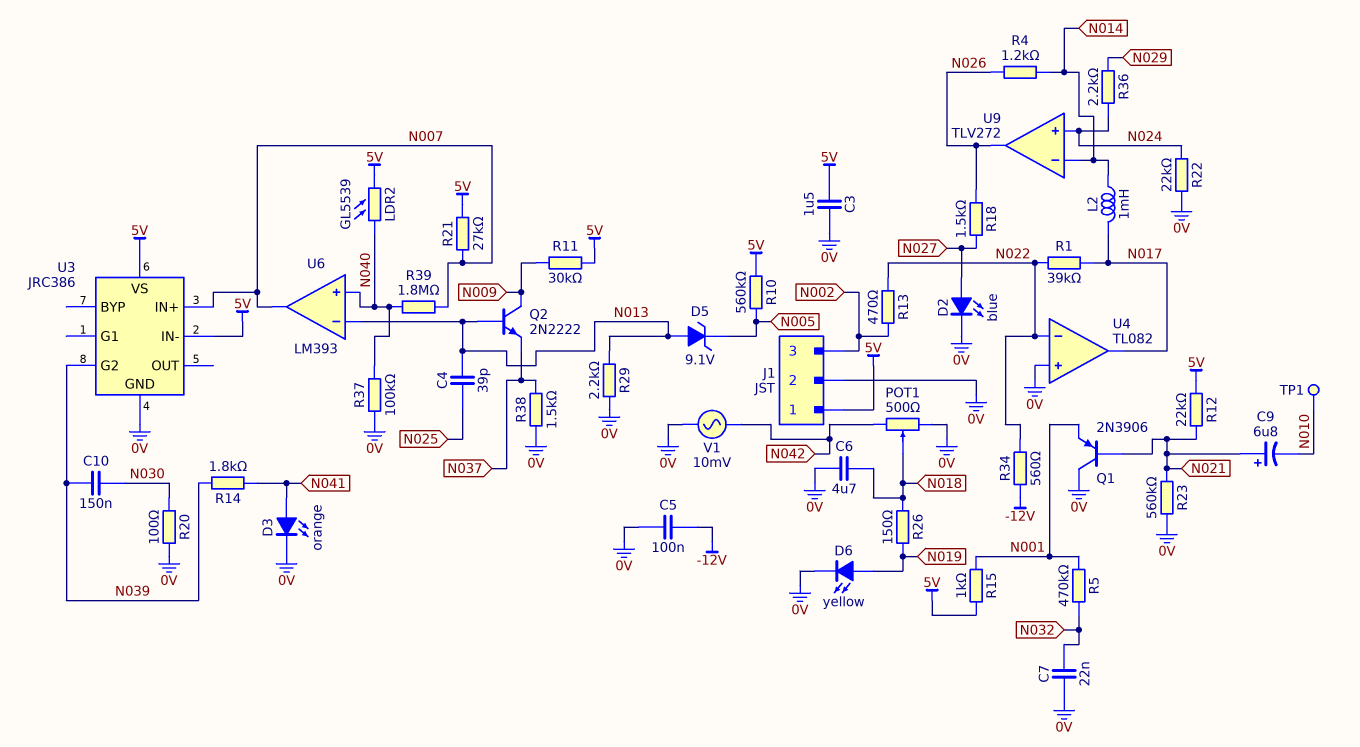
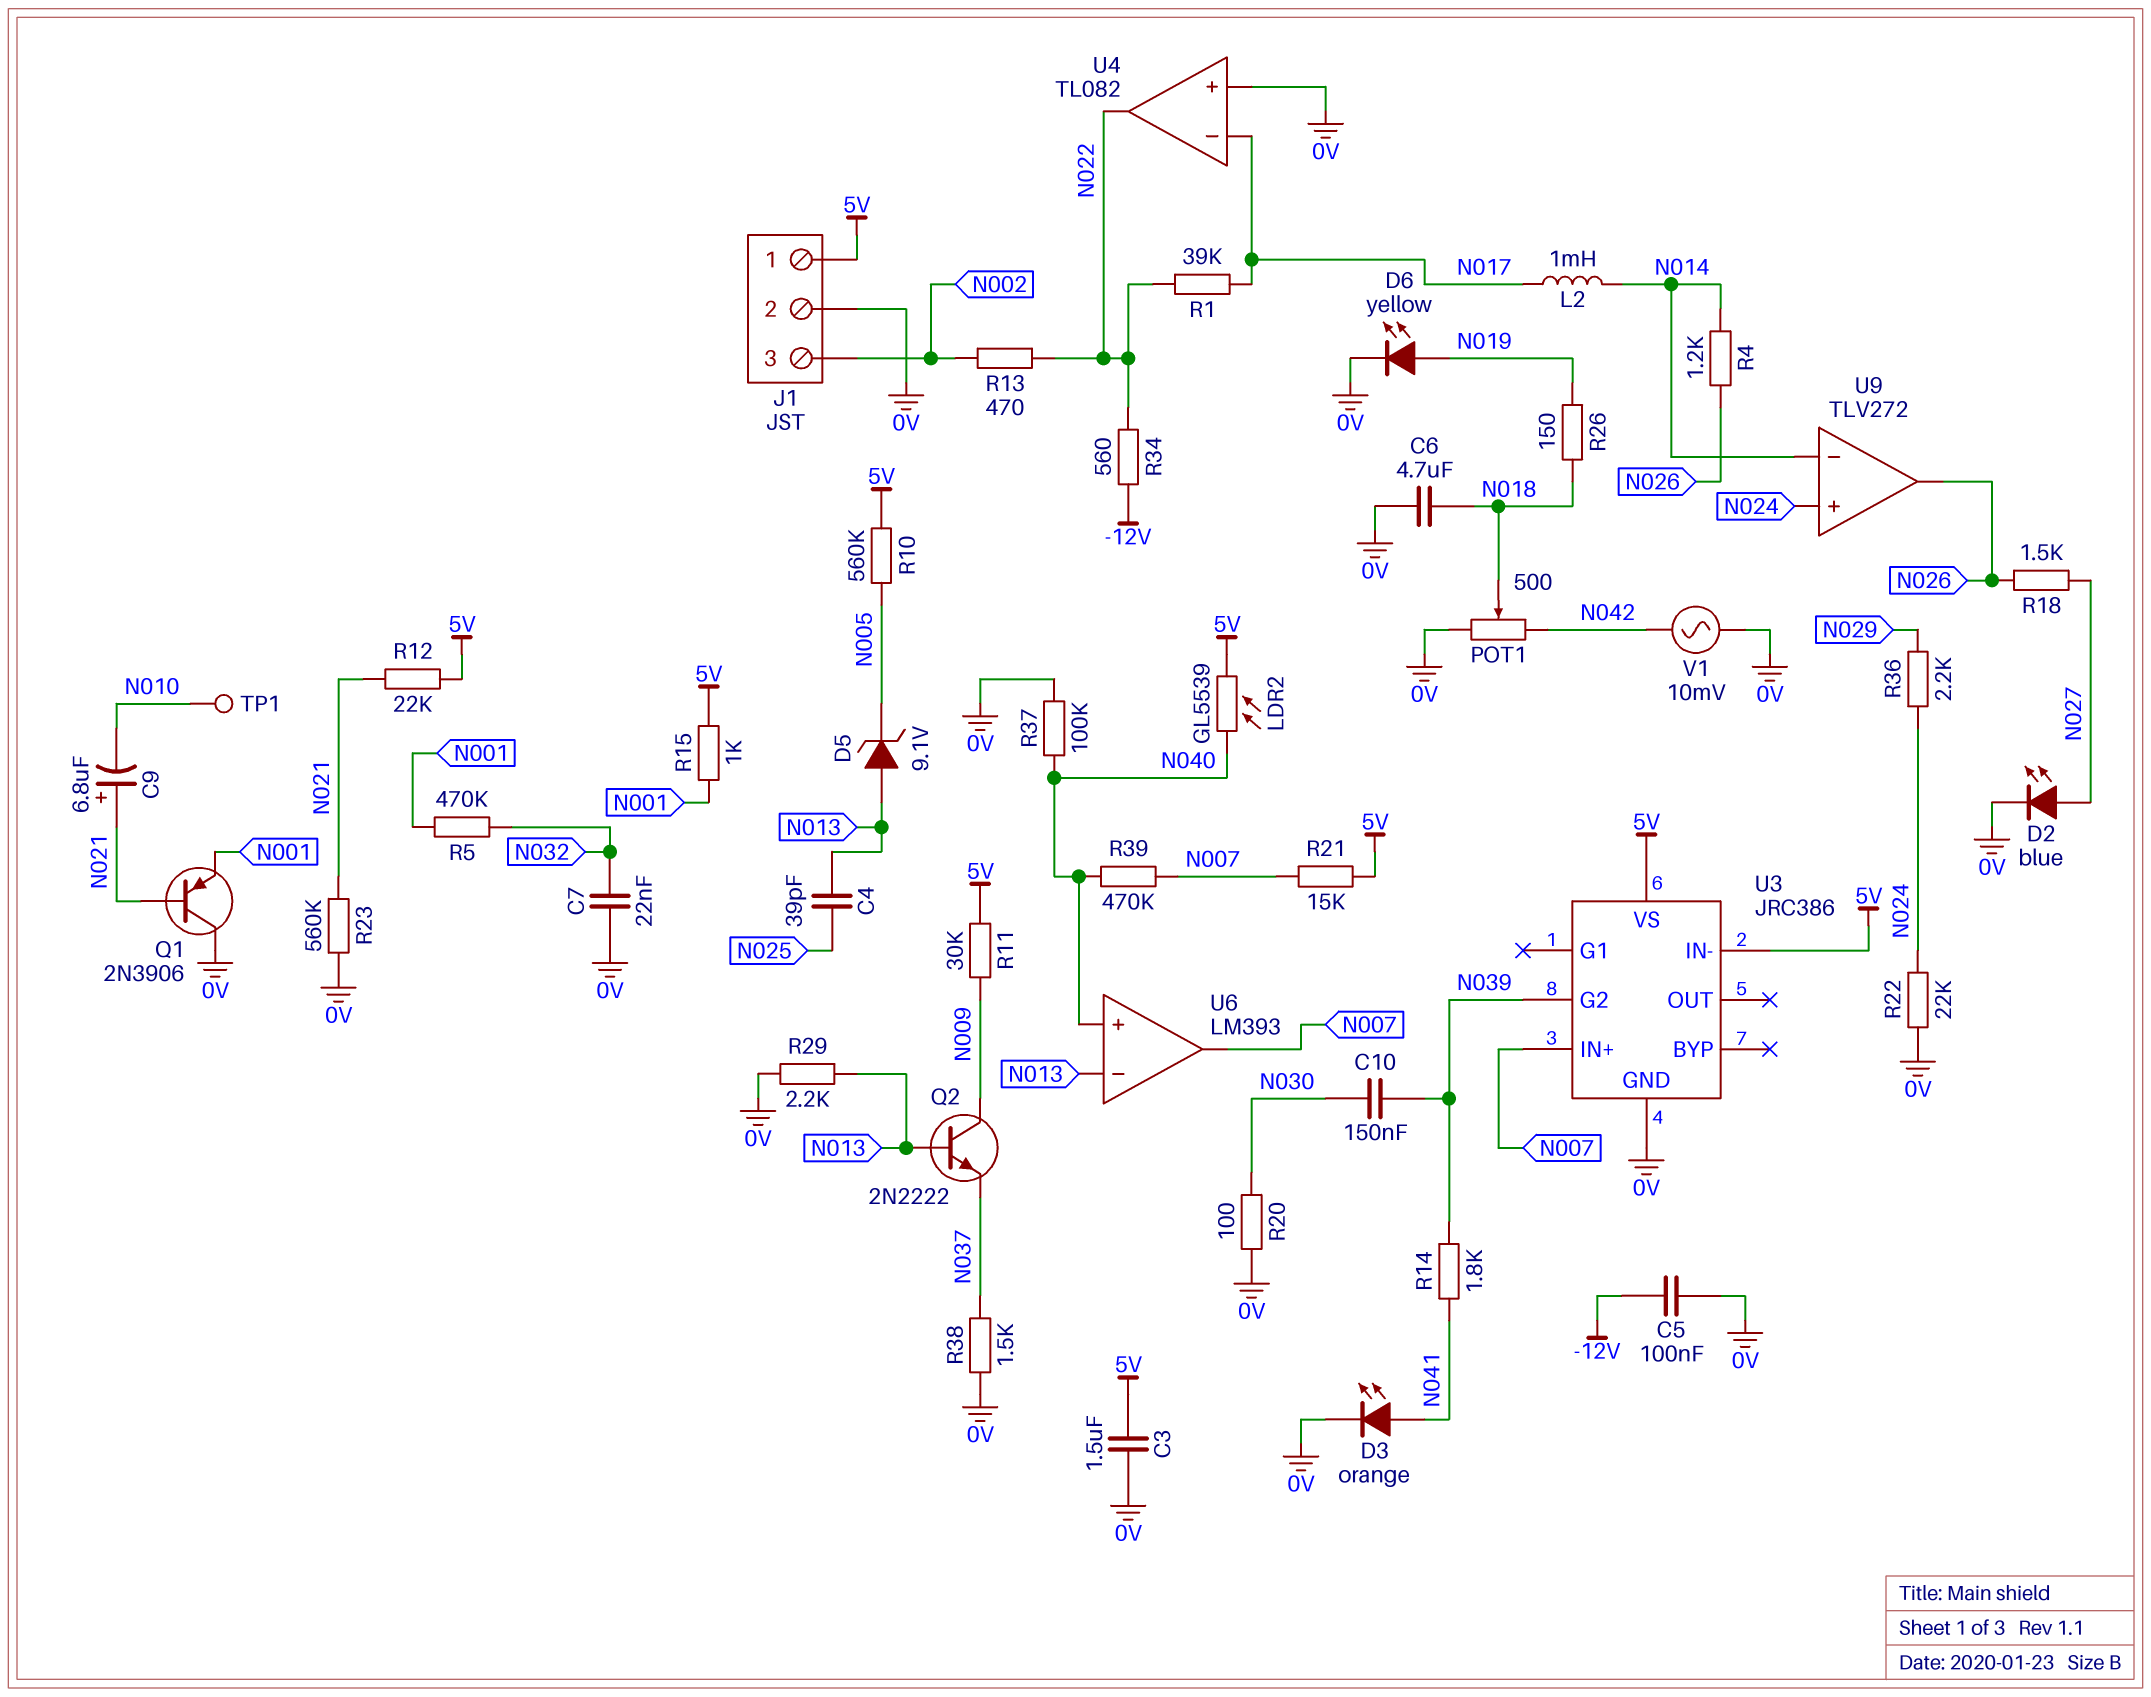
R21: 27k (5V, N007) -> 15k (5V, N007)
R39: 1.8M (N007, N040) -> 470k (N007, N040)
U4 pin in-: N022 -> N017
U4 pin out: N017 -> N022

